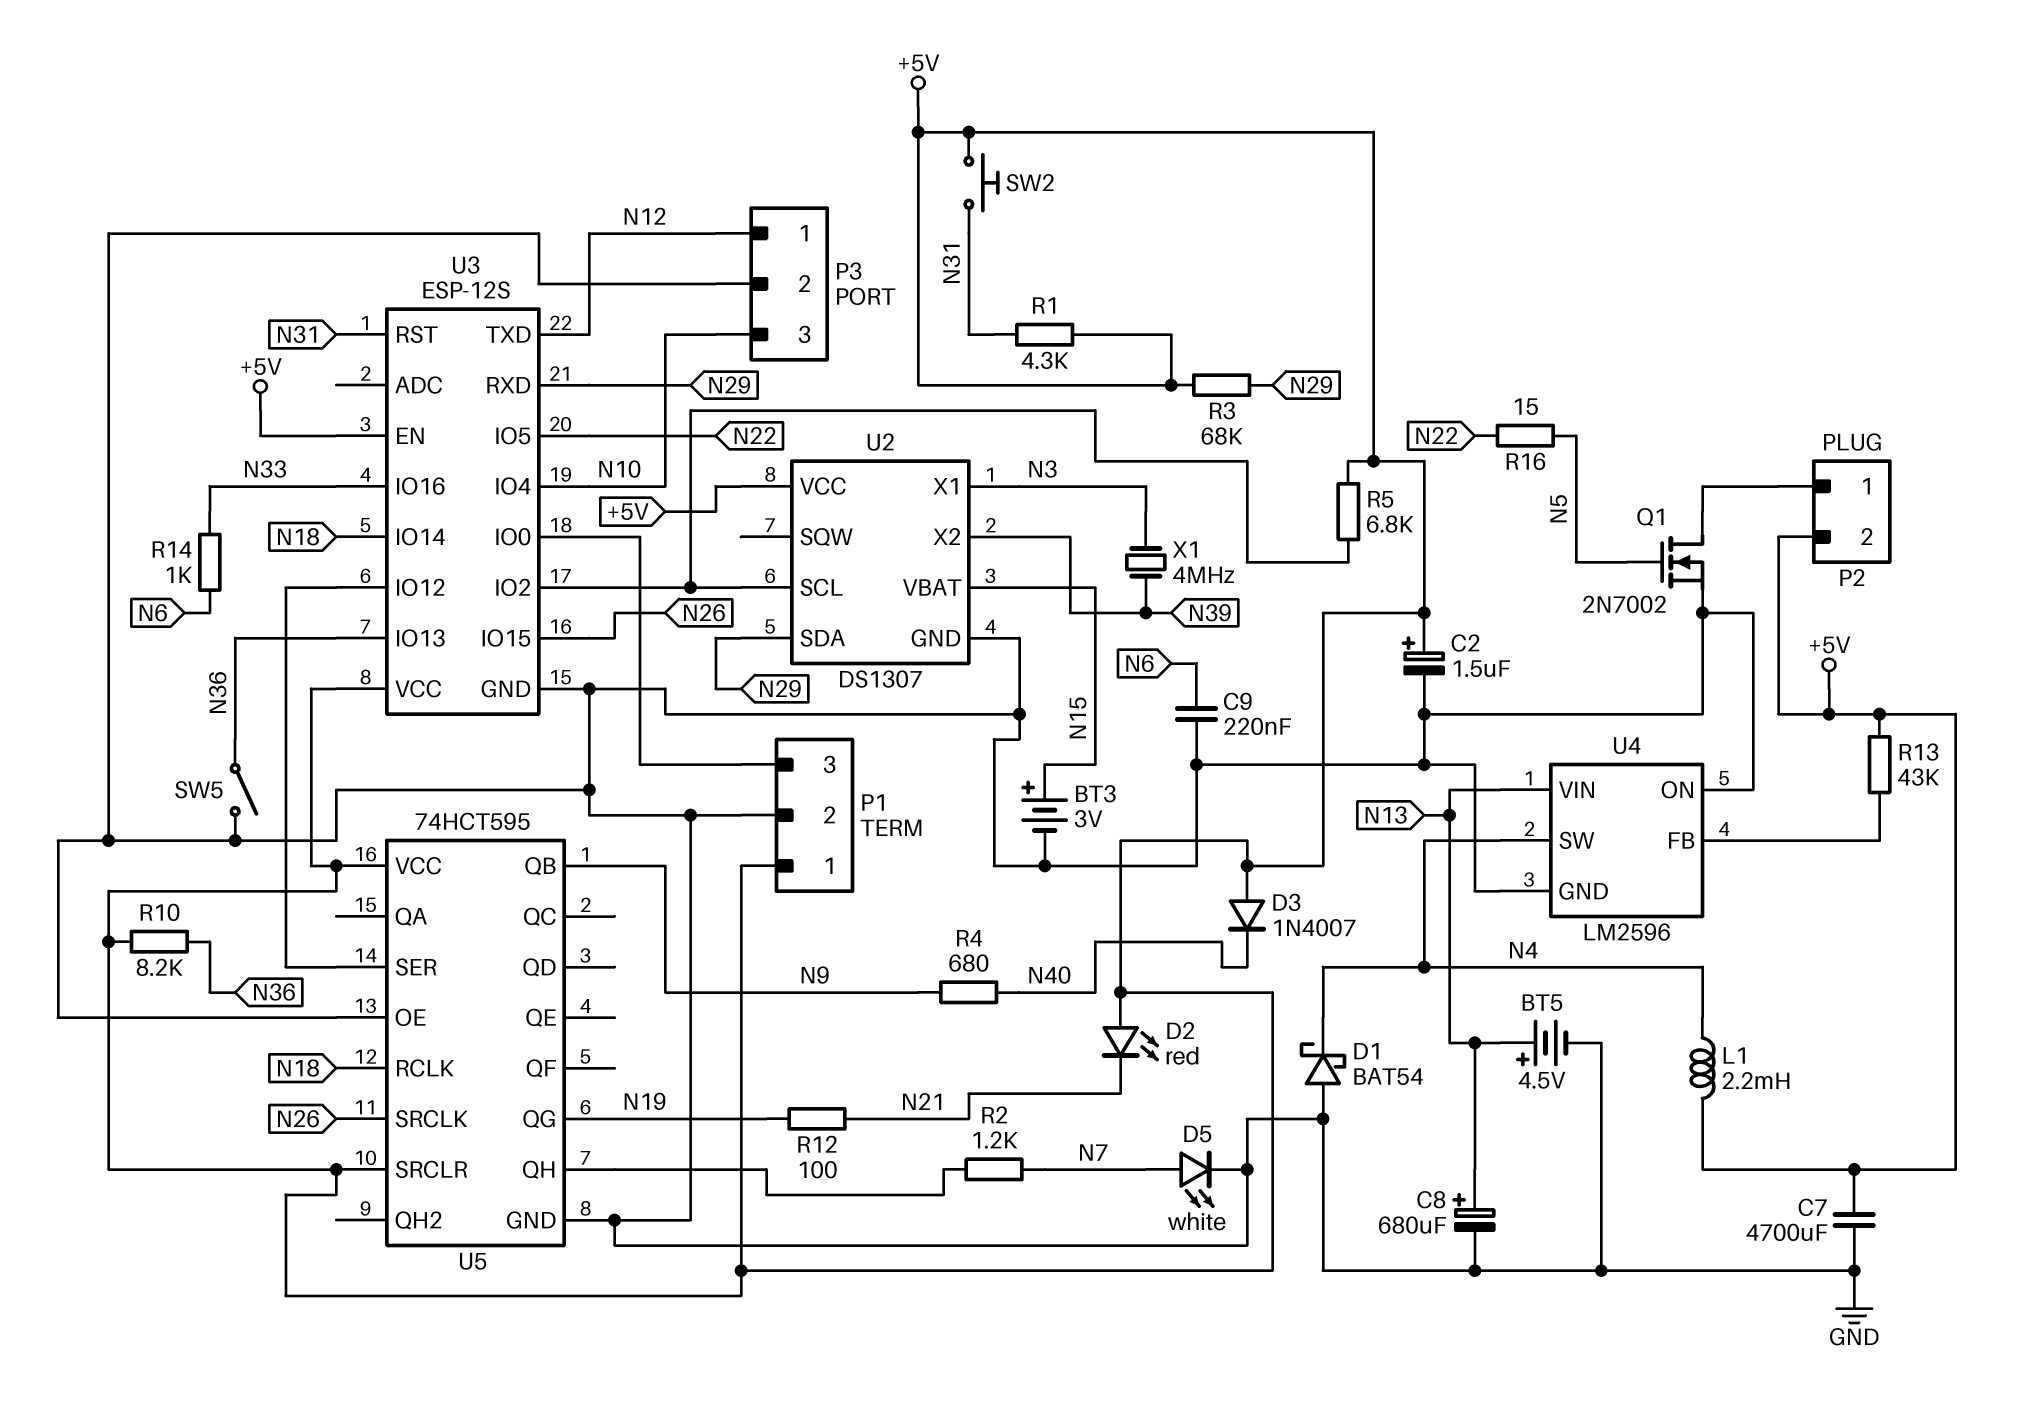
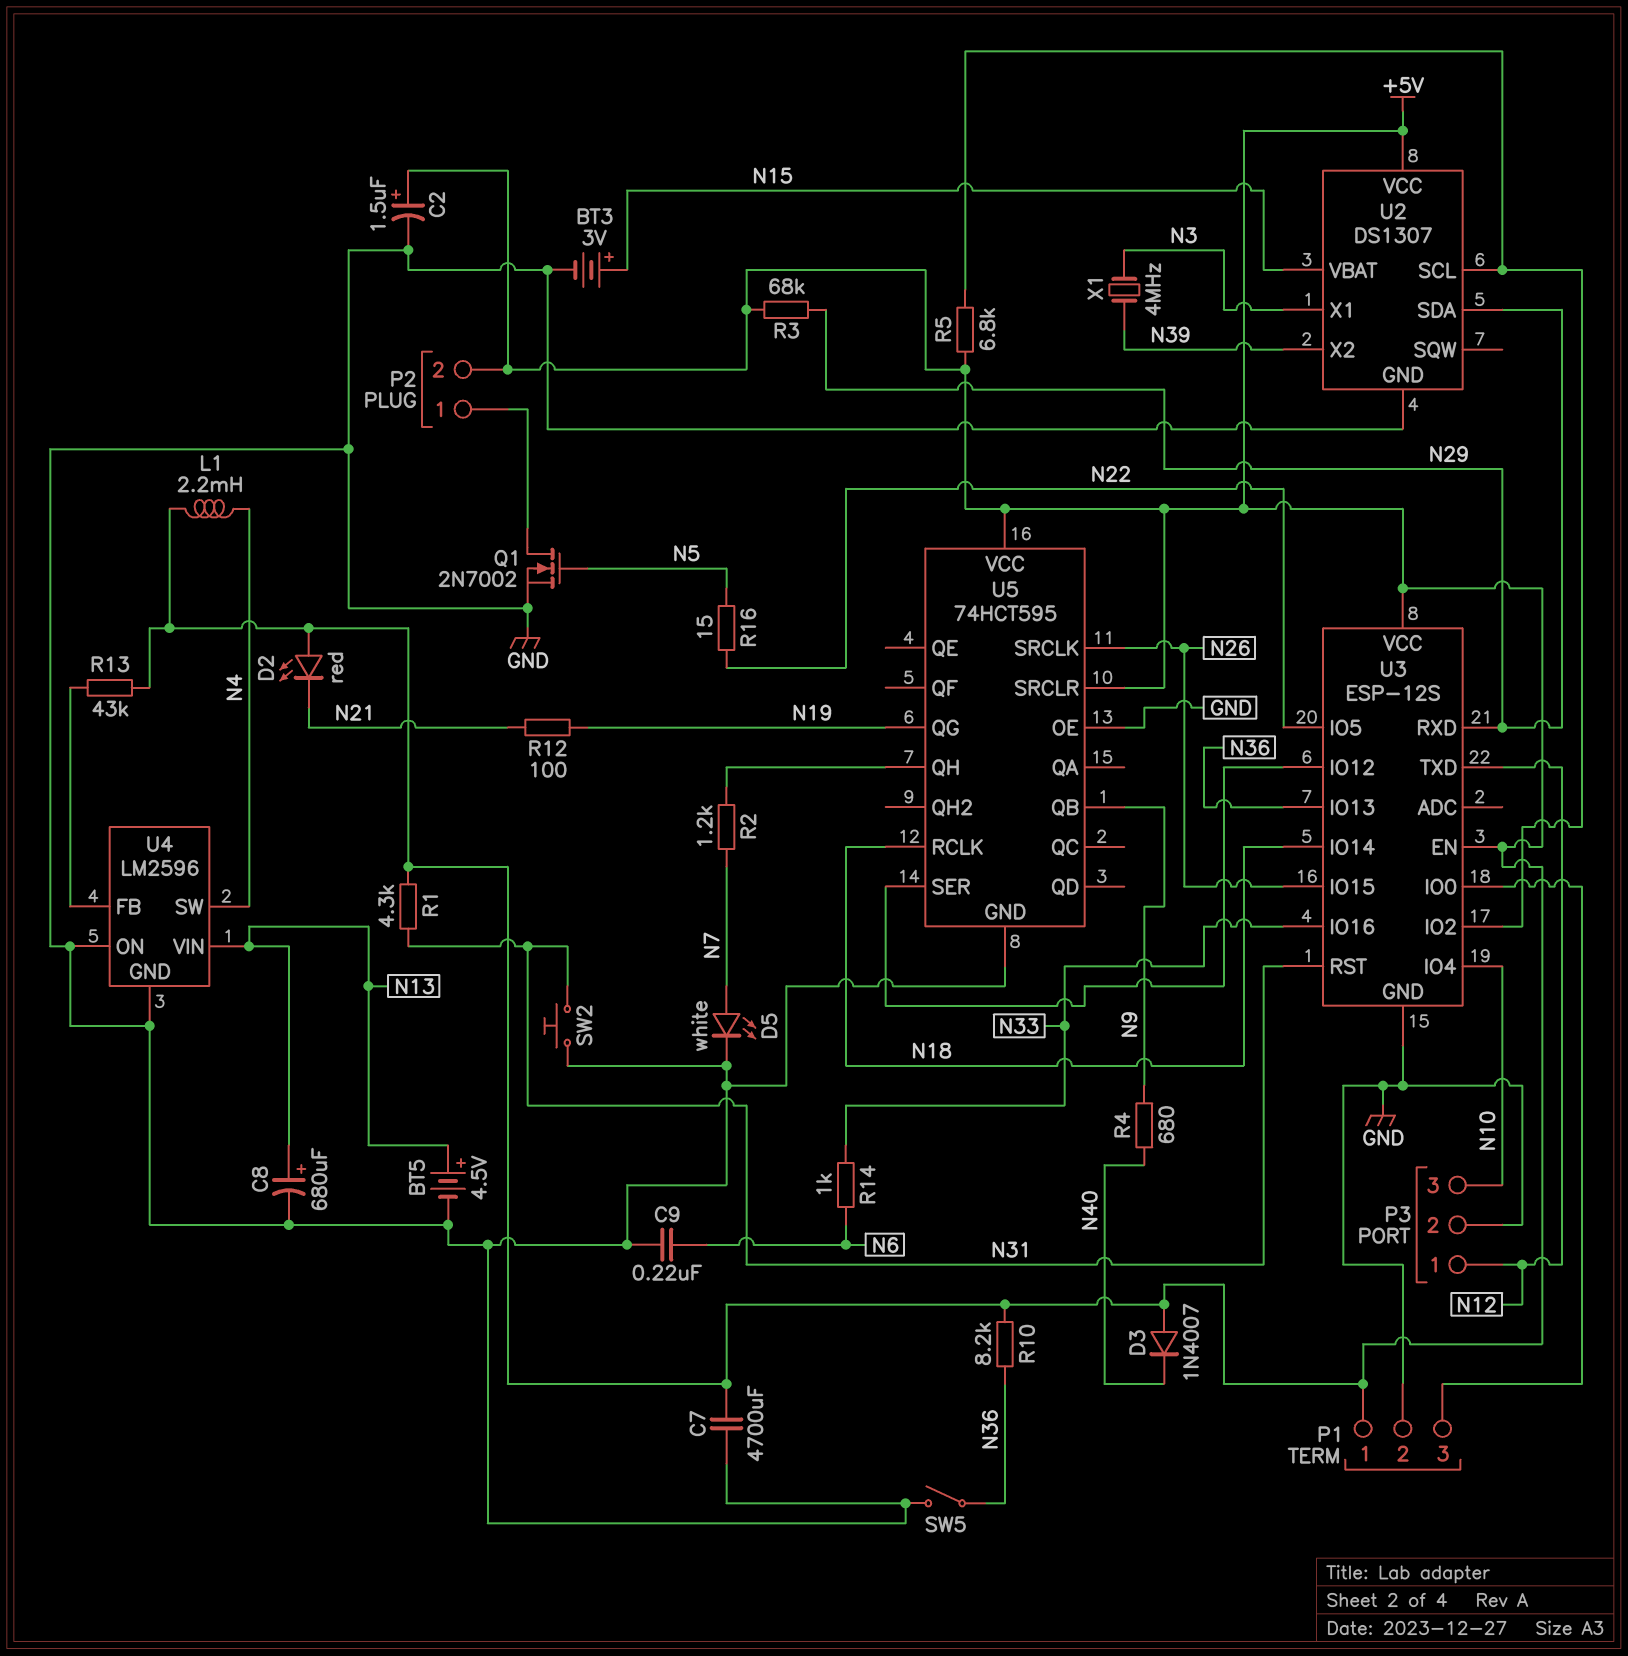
D1: schottky BAT54 (A GND, K N4) -> none
SW2: button (+5V, N31) -> button (GND, N31)

